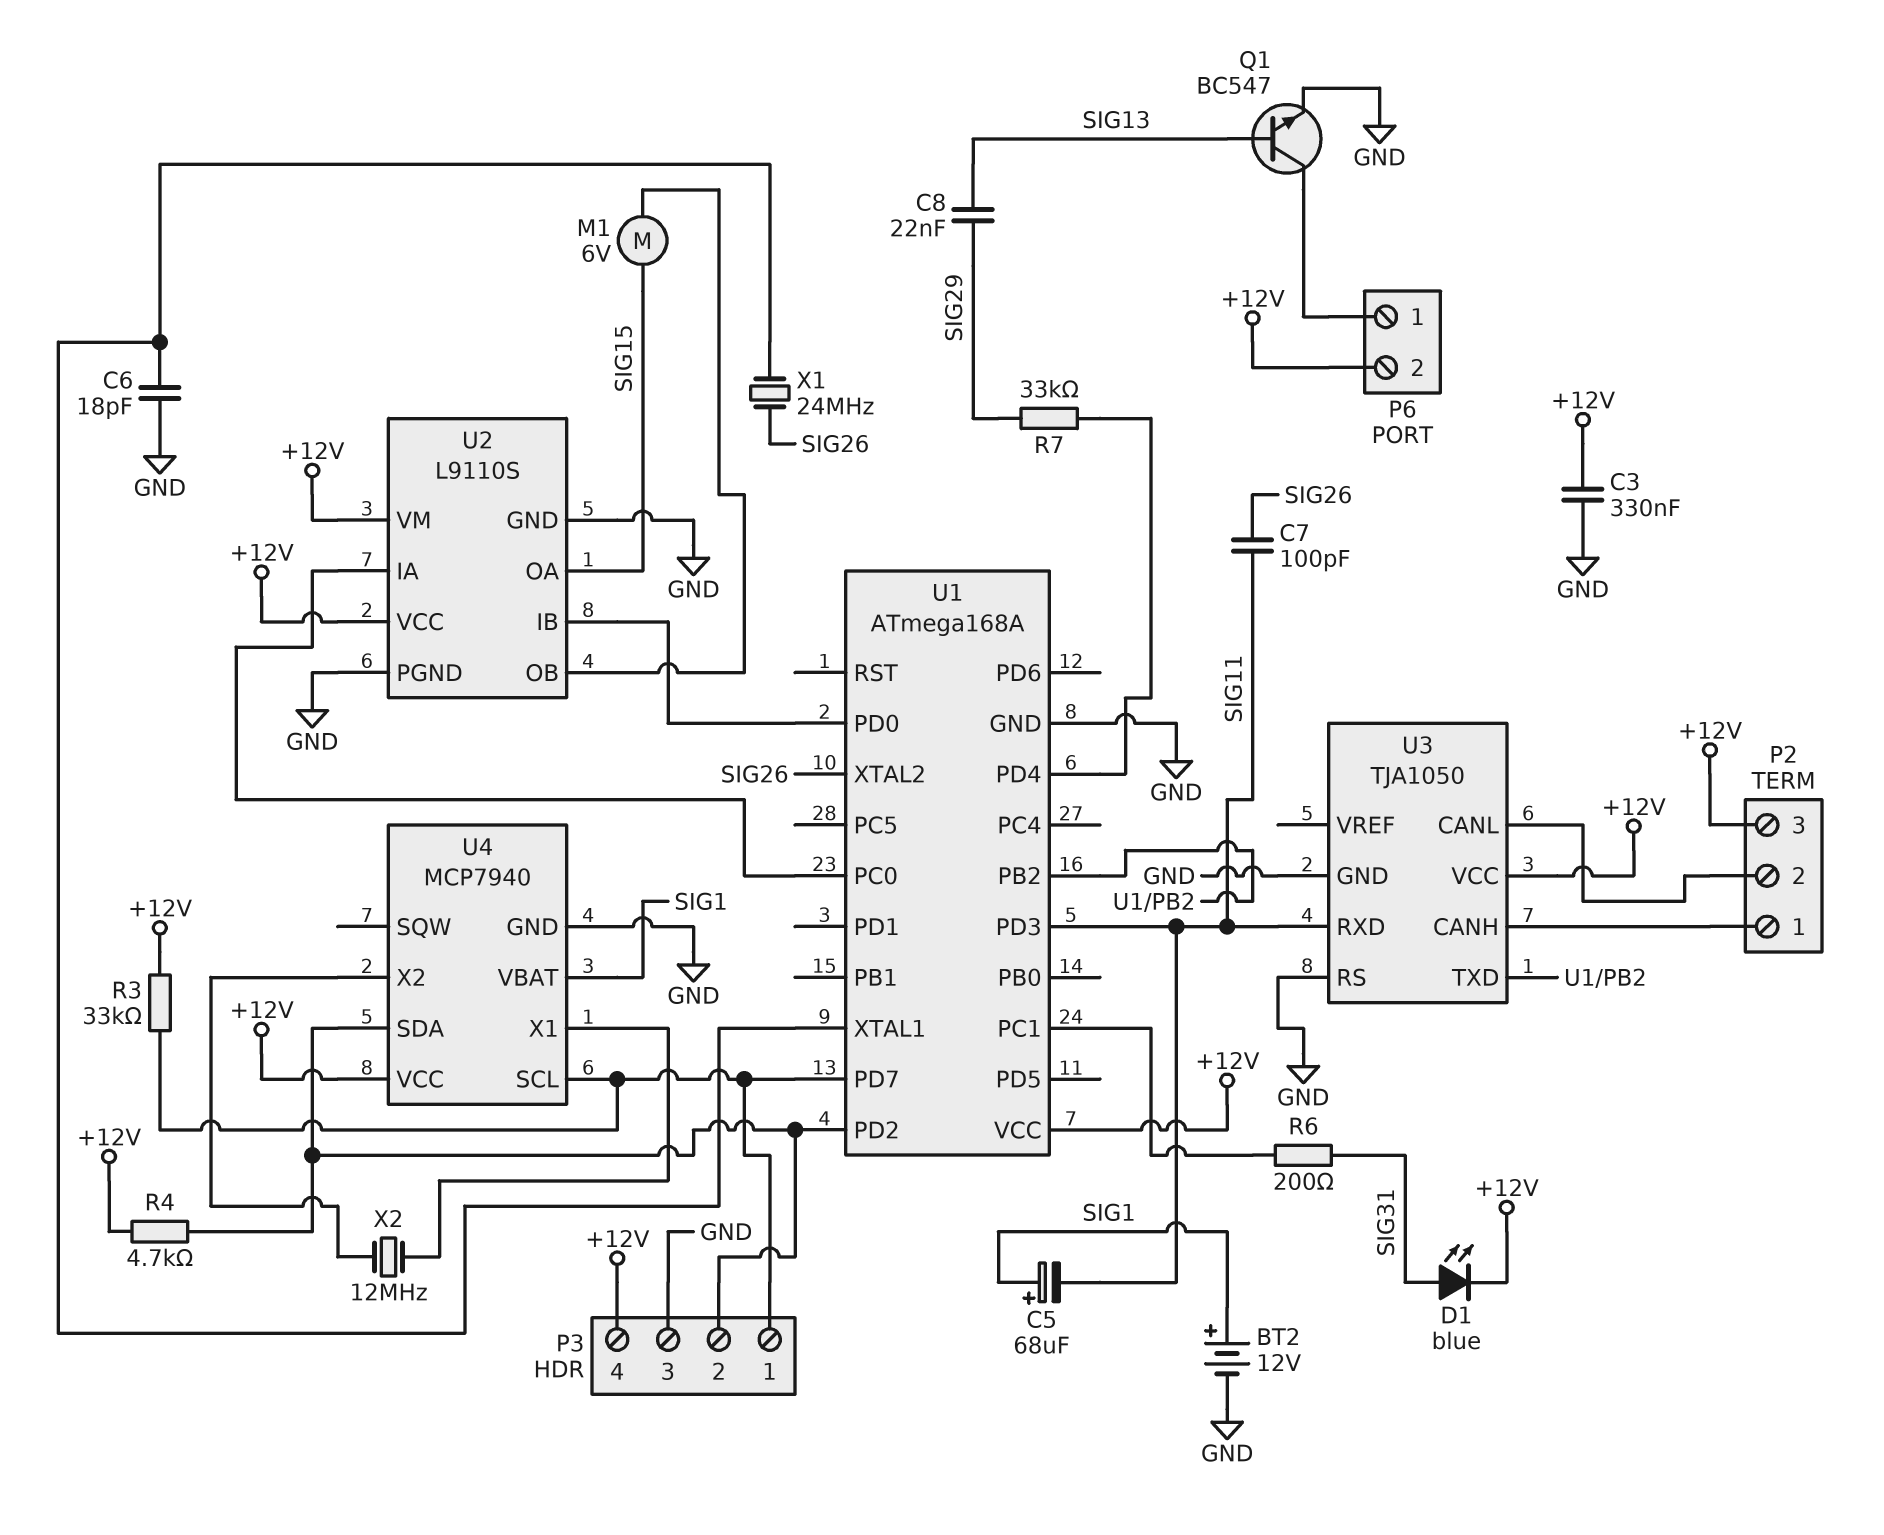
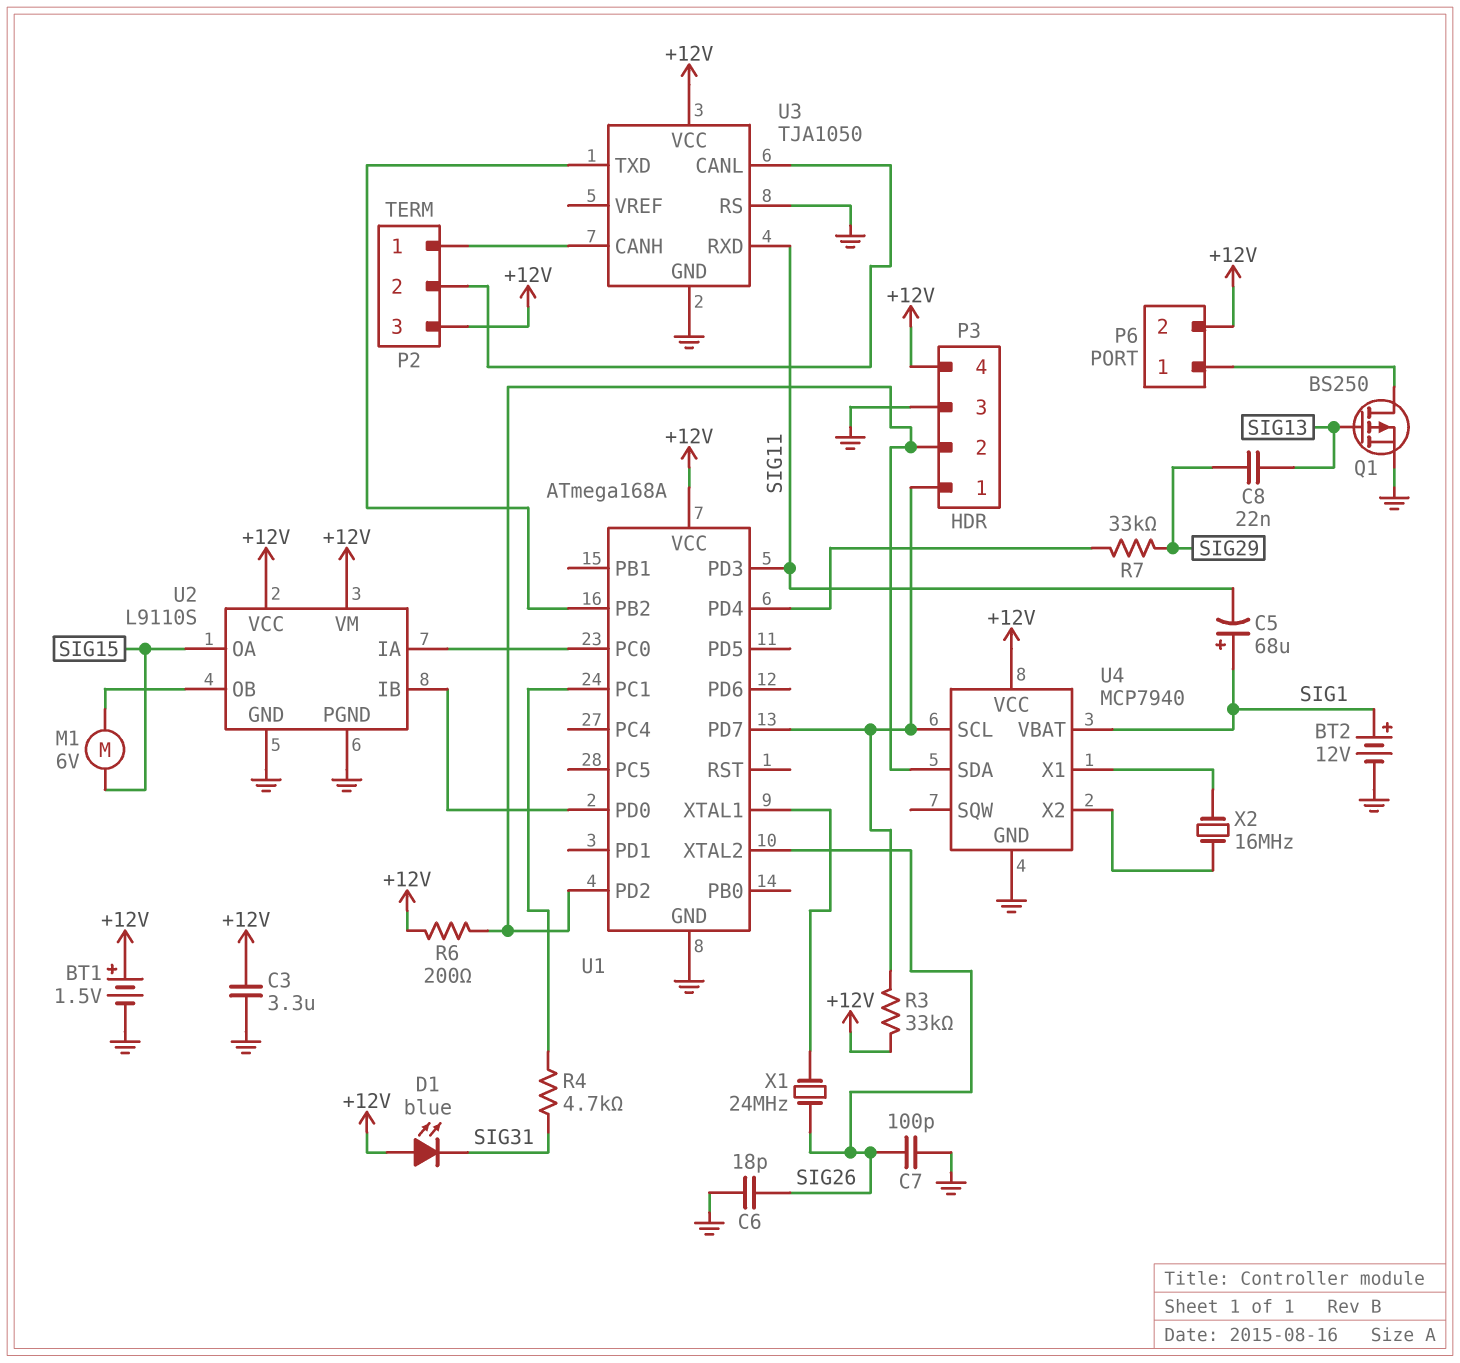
BT1: none -> 1.5V (plus +12V, minus GND)
C3: 330nF (+12V, GND) -> 3.3uF (+12V, GND)
C6: 18pF (GND, U1/XTAL1) -> 18pF (GND, SIG26)
C7: 100pF (SIG11, SIG26) -> 100pF (GND, SIG26)
D1: LED blue (A SIG31, K +12V) -> LED blue (A +12V, K SIG31)
Q1: NPN BC547 (B SIG13, C P6/1, E GND) -> PMOS BS250 (G SIG13, D P6/1, S GND)
R4: 4.7k (+12V, P3/2) -> 4.7k (SIG31, U1/PC1)
R6: 200 (SIG31, U1/PC1) -> 200 (+12V, P3/2)
X2: 12MHz (U4/X1, U4/X2) -> 16MHz (U4/X1, U4/X2)

